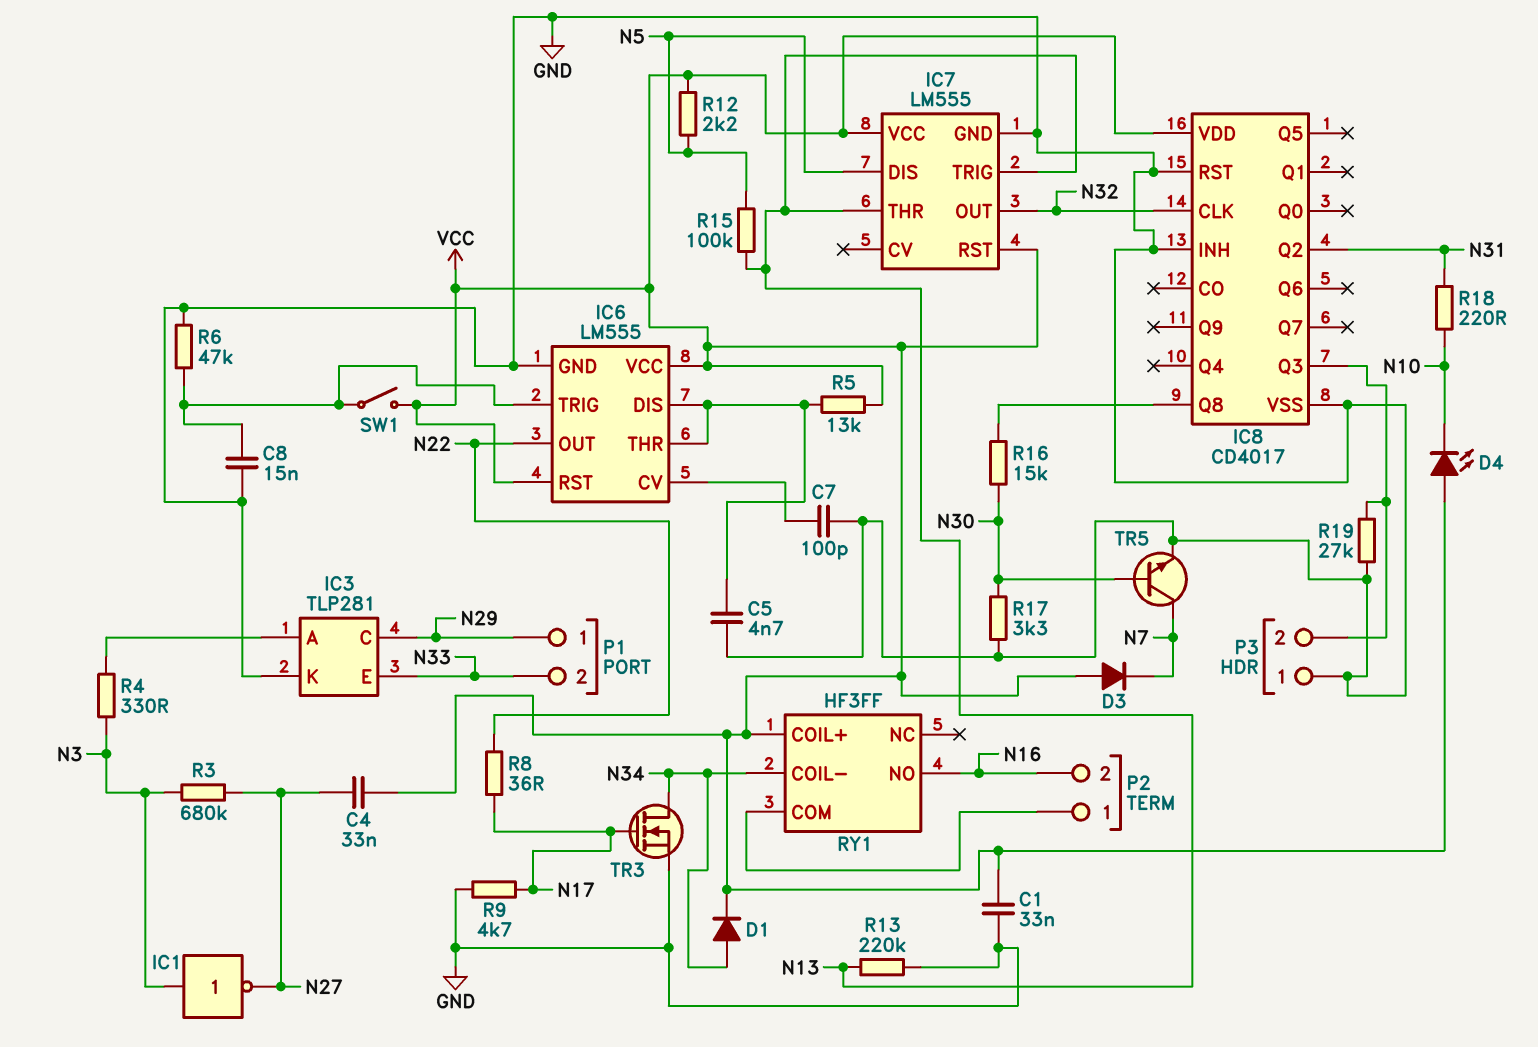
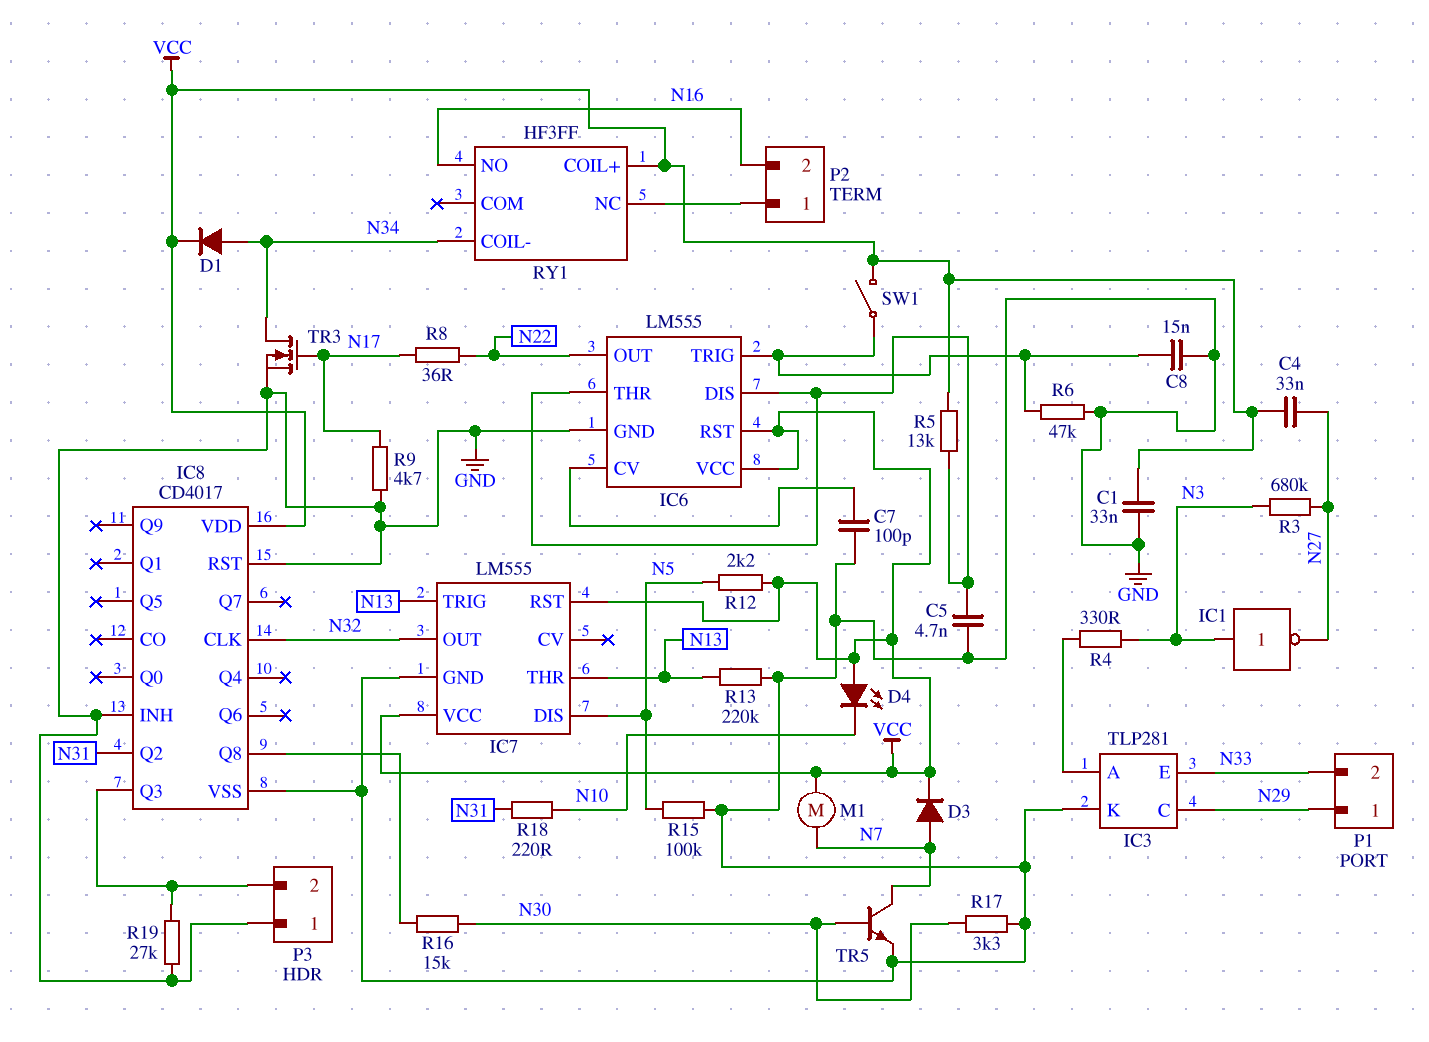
D3: diode (A VCC, K N7) -> diode (A N7, K VCC)
M1: none -> motor (N7, VCC)
R15: 100k (N5, N13) -> 100k (GND, N5)
RY1 pin COM: P2/1 -> none
RY1 pin NC: none -> P2/1

